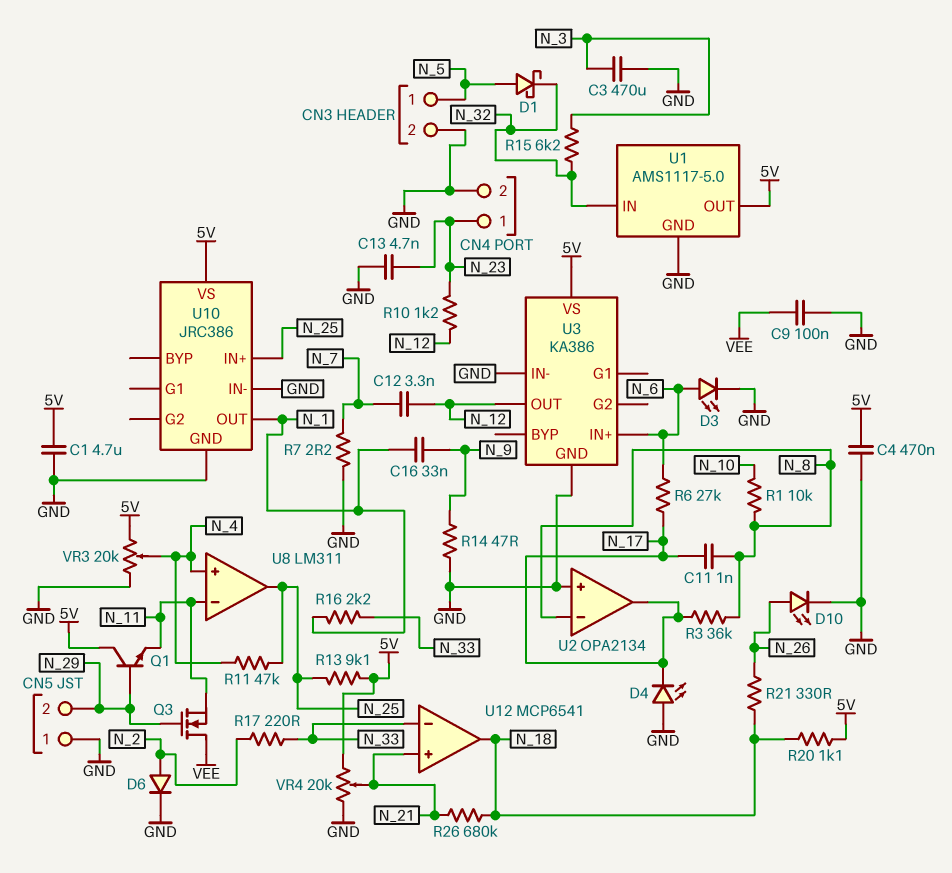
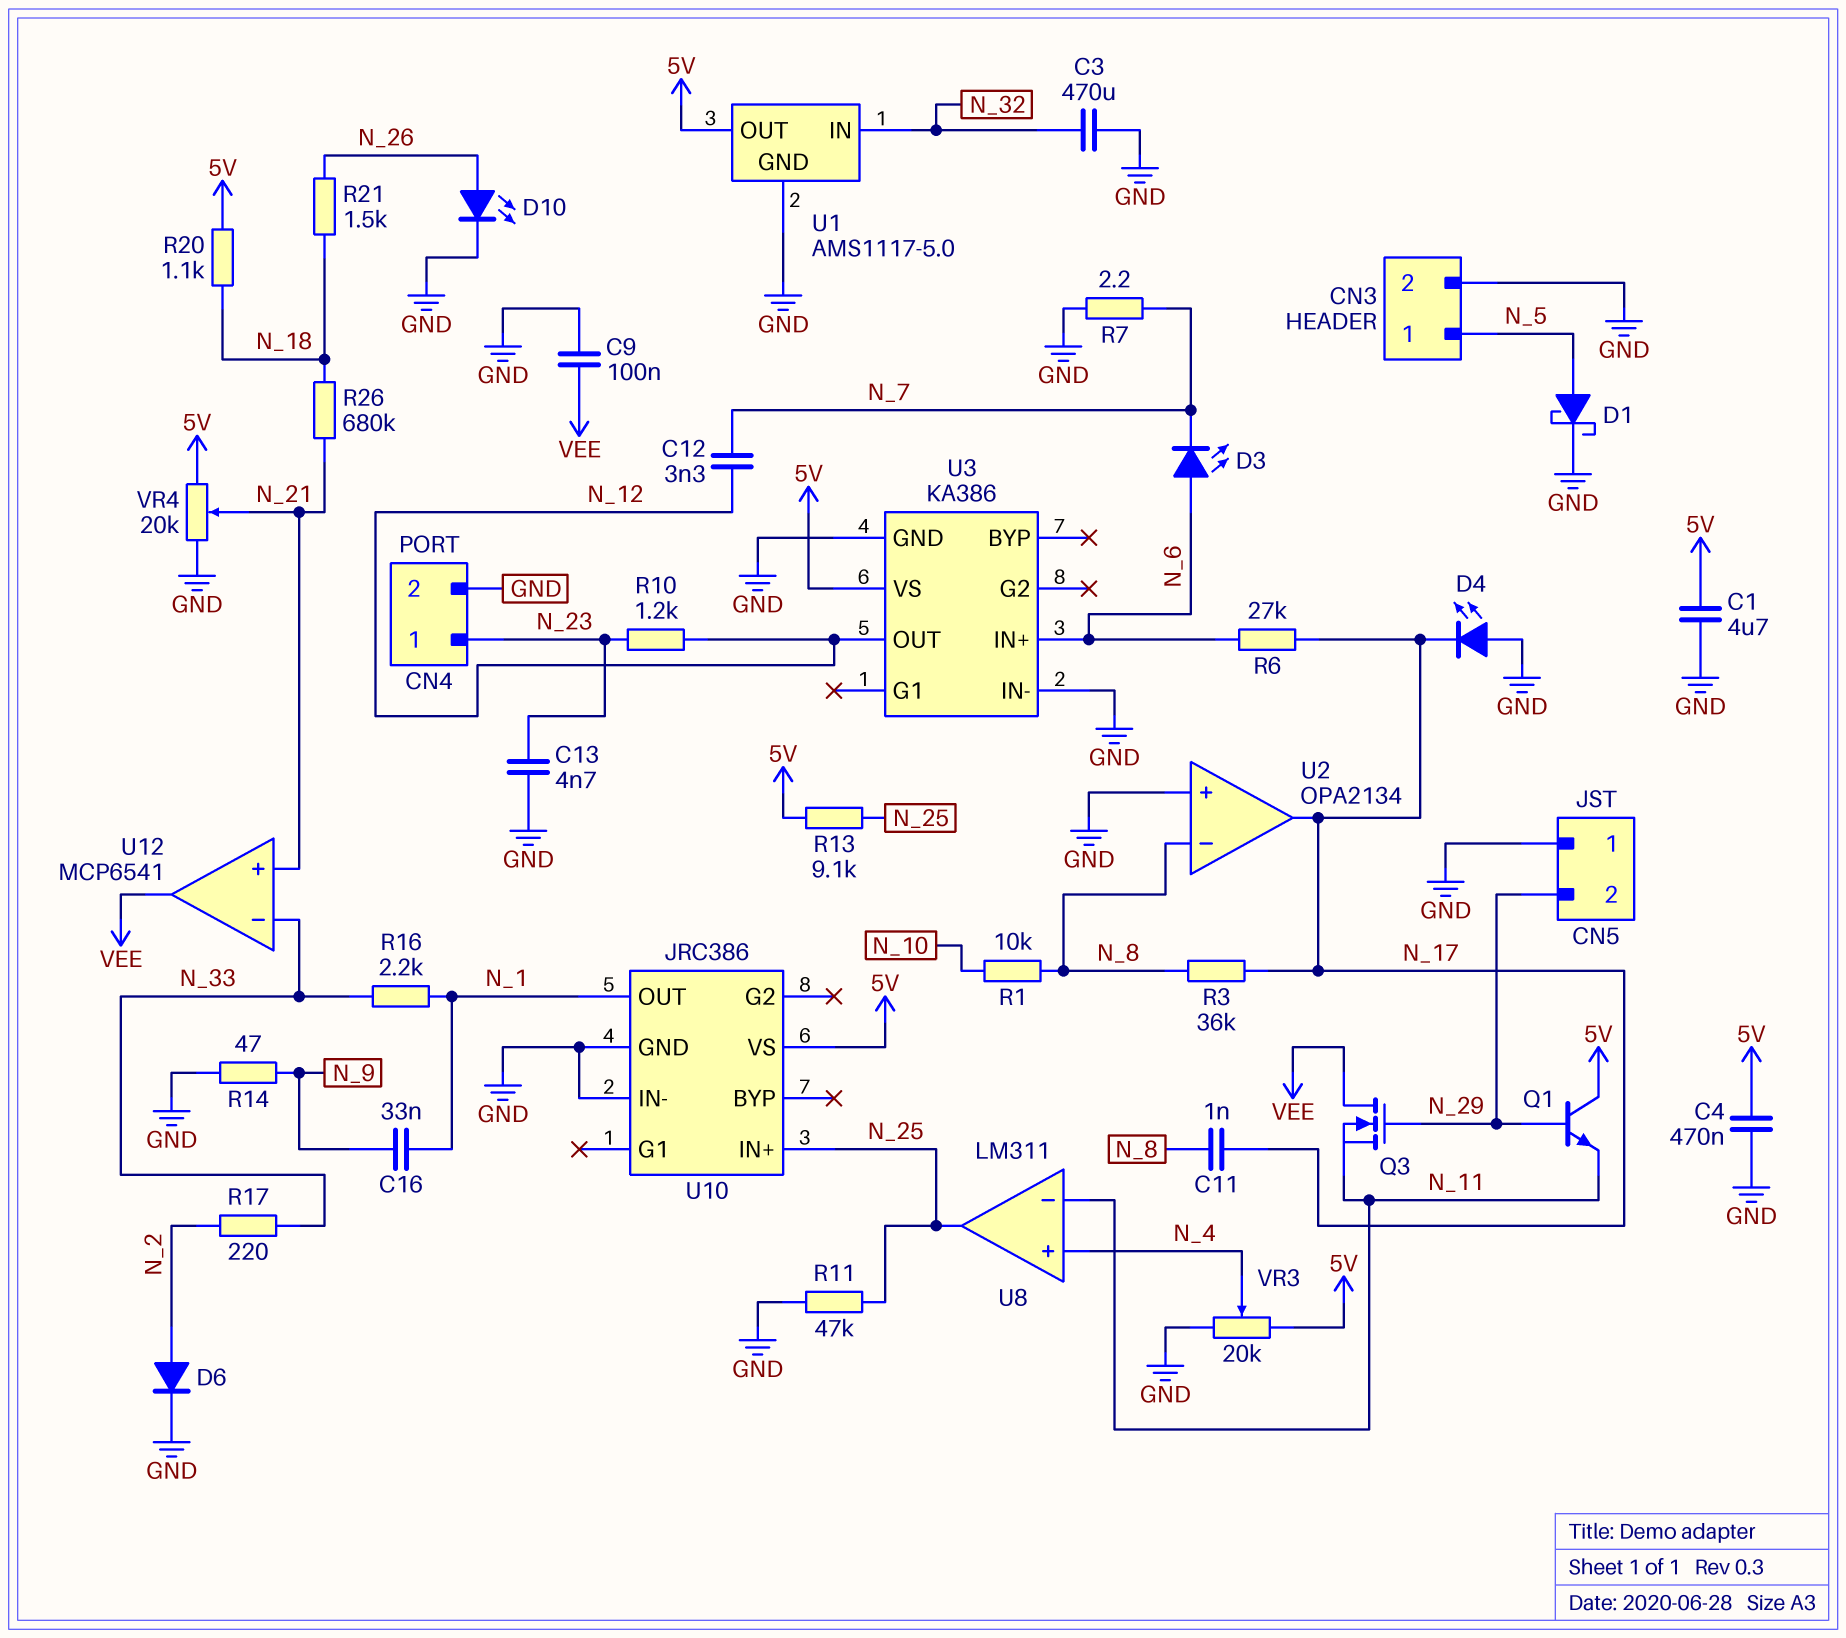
C3: 470uF (GND, N_3) -> 470uF (GND, N_32)
D1: schottky (A N_5, K N_32) -> schottky (A N_5, K GND)
D3: LED (A N_6, K GND) -> LED (A N_6, K N_7)
R11: 47k (N_4, N_25) -> 47k (GND, N_25)
R15: 6.2k (N_3, N_32) -> none
R21: 330 (N_18, N_26) -> 1.5k (N_18, N_26)
U12 pin out: N_18 -> VEE

